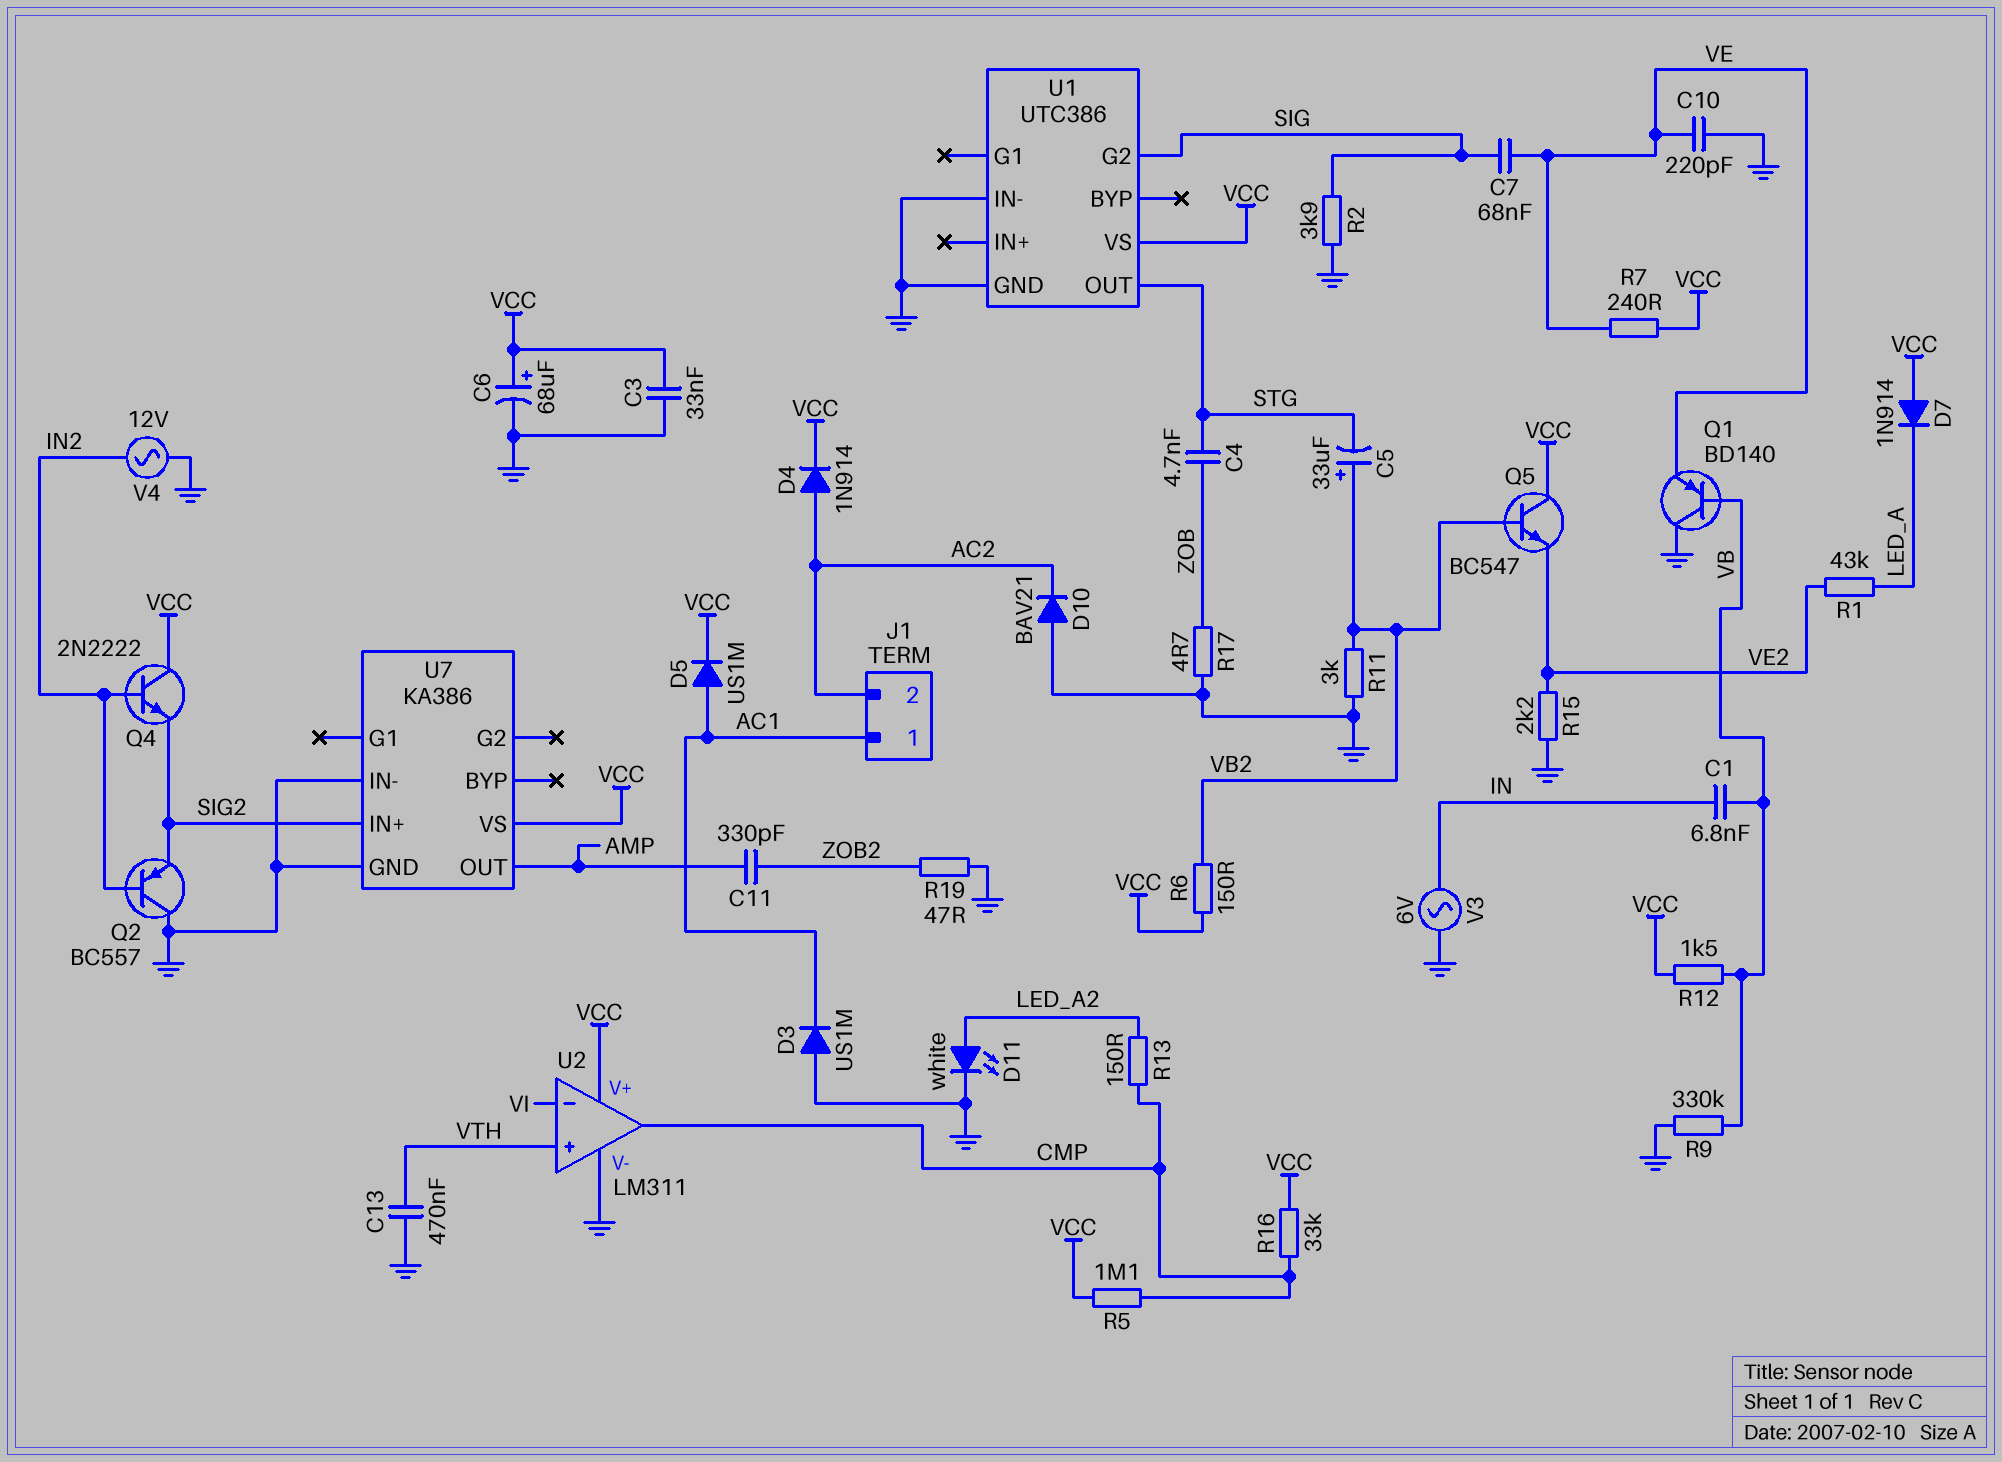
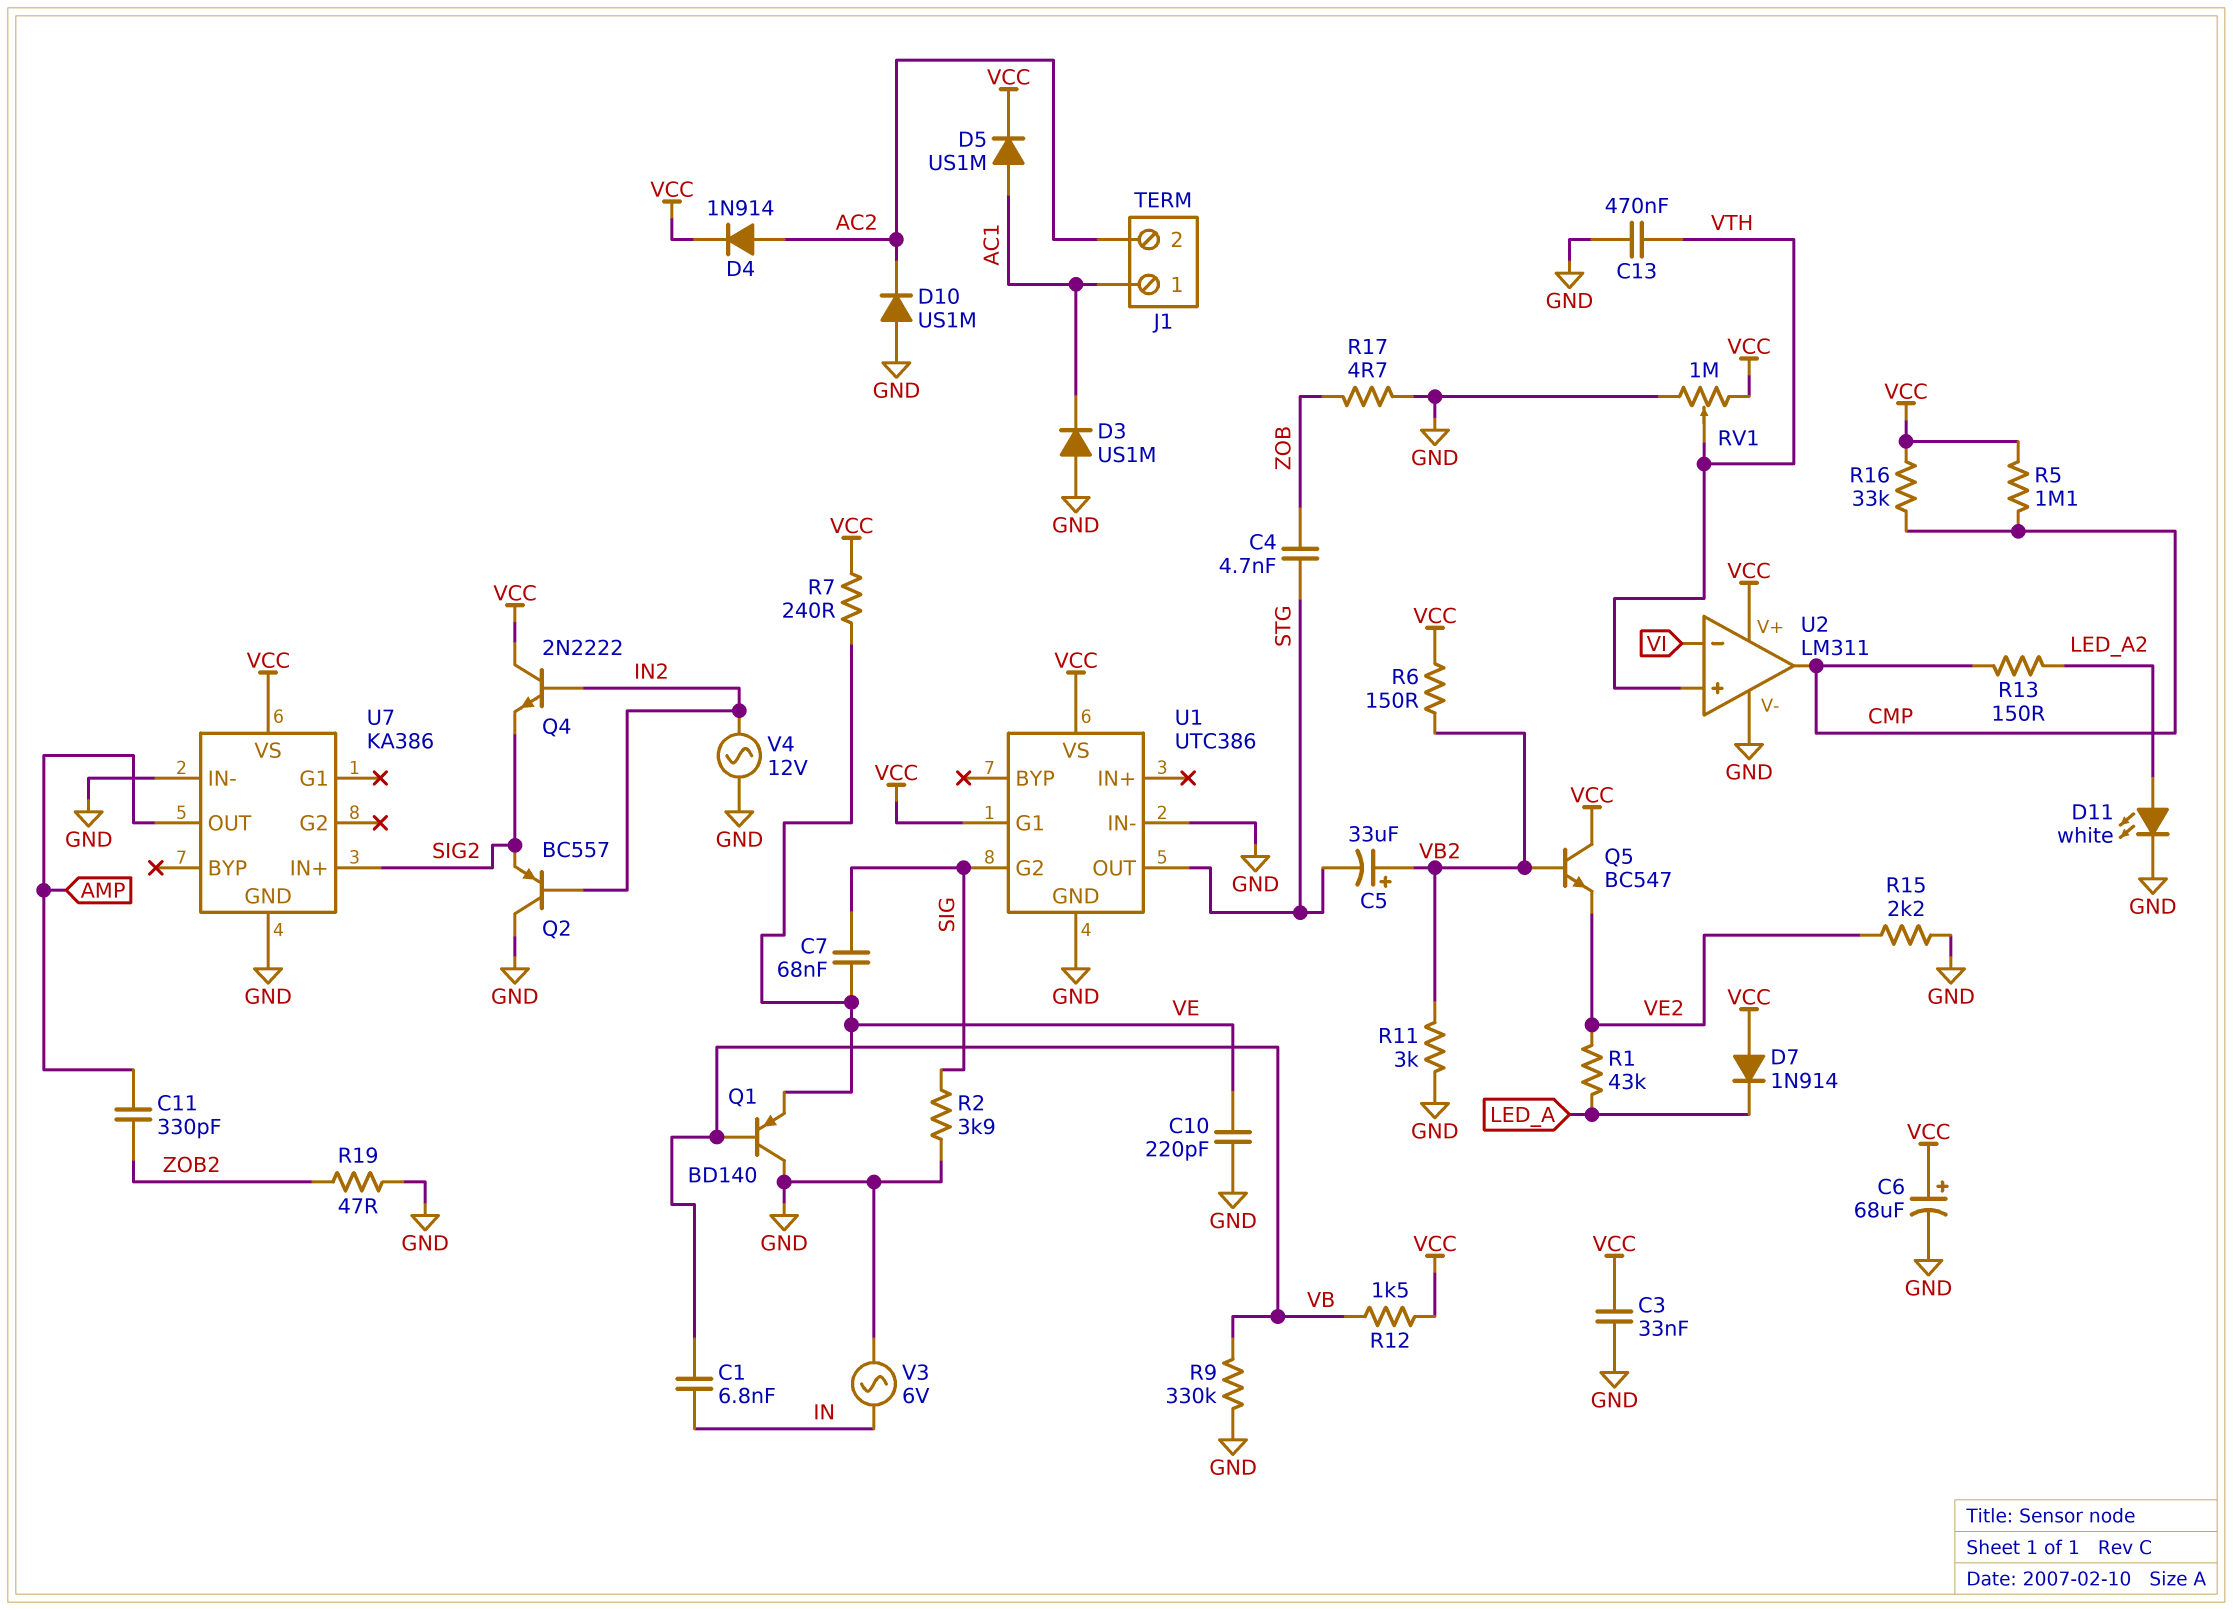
D10: diode BAV21 (A GND, K AC2) -> diode US1M (A GND, K AC2)
RV1: none -> 1M (GND, VCC, wiper VTH)
U1 pin G1: none -> VCC

